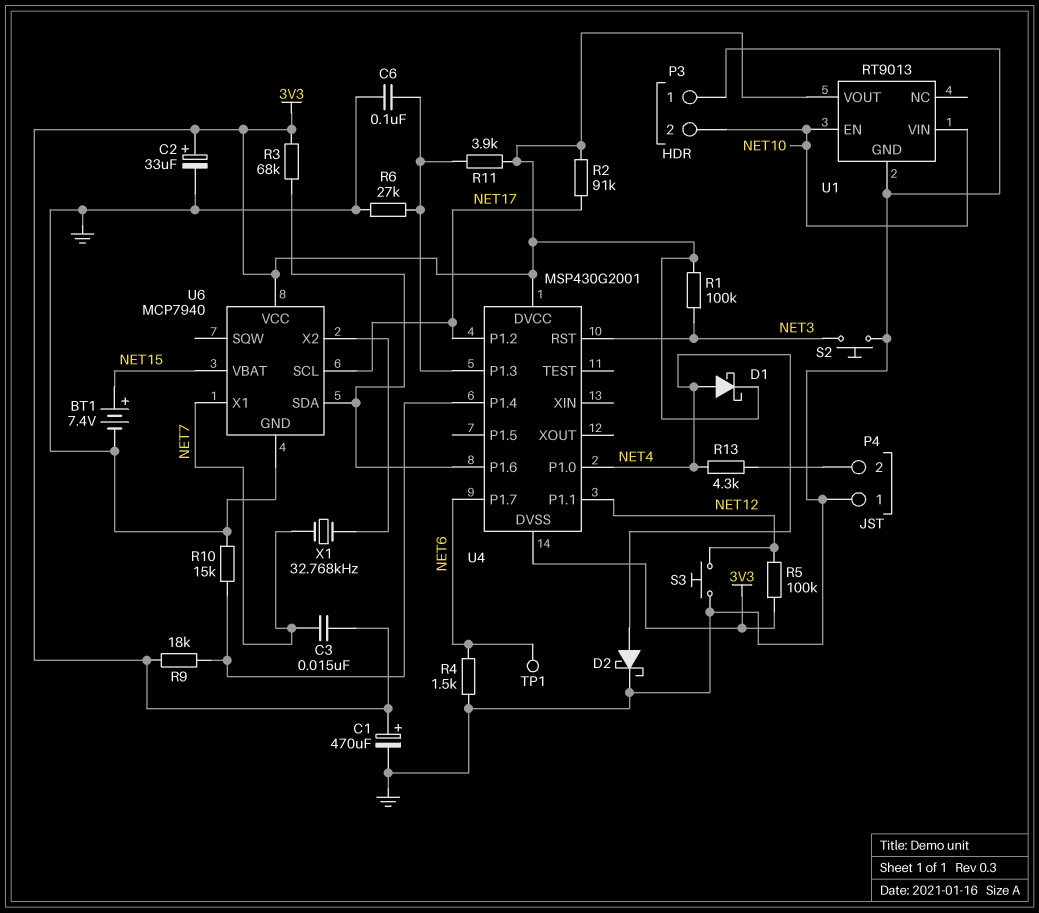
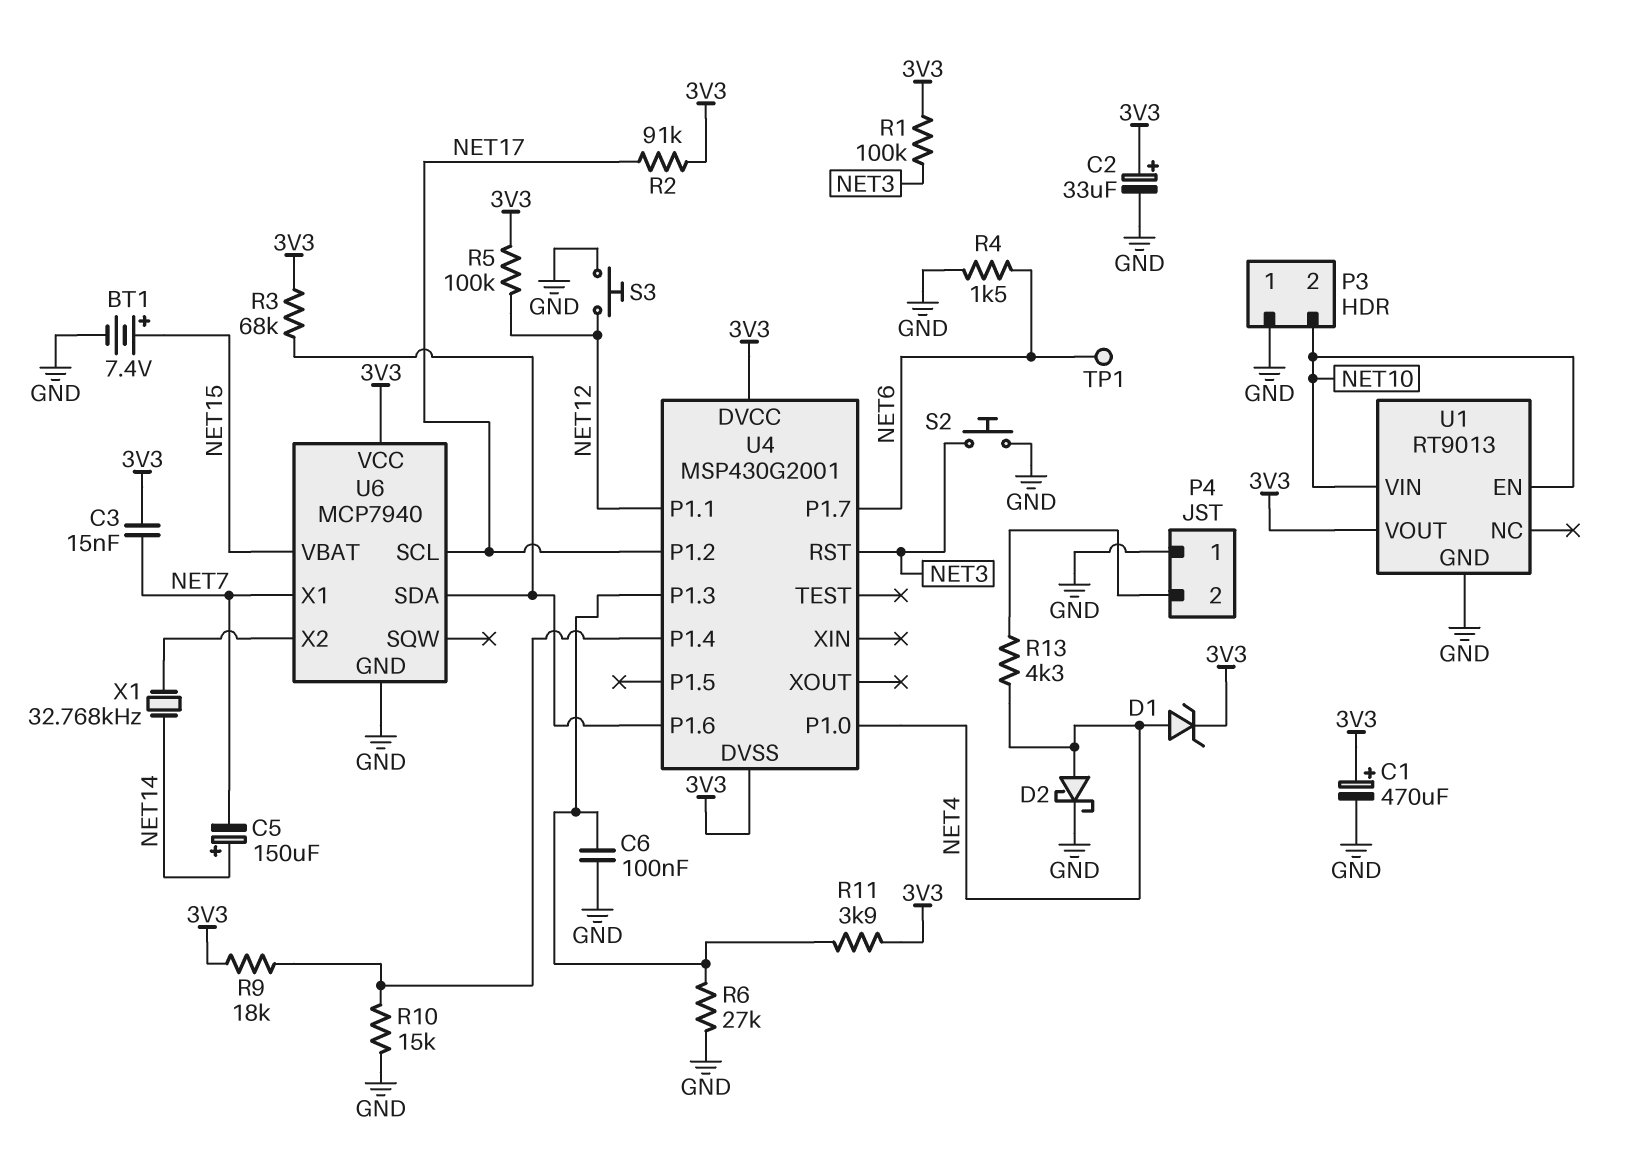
C5: none -> 150uF (plus NET14, minus NET7)
D1: schottky (A NET4, K 3V3) -> zener (A NET4, K 3V3)
X1: 32.768kHz (NET7, U6/X2) -> 32.768kHz (NET14, U6/X2)

